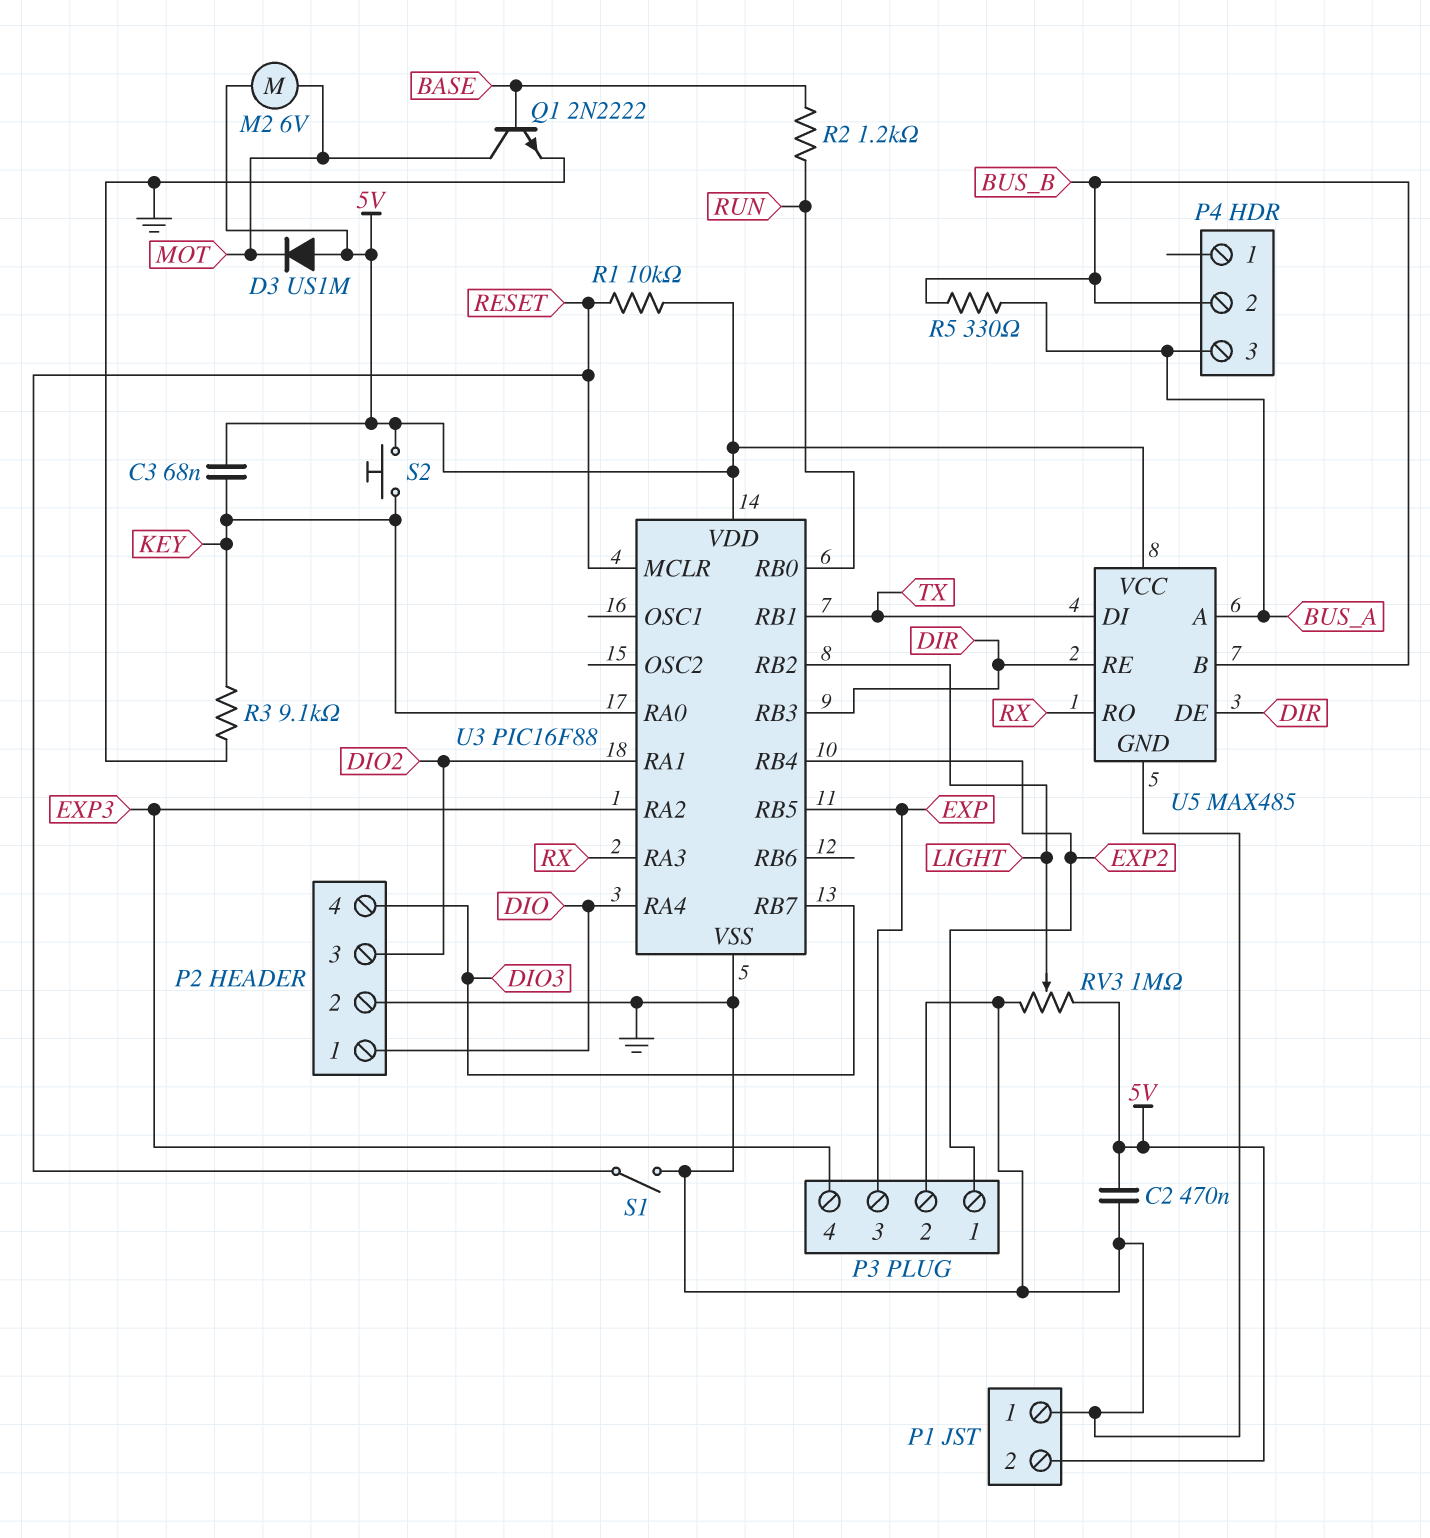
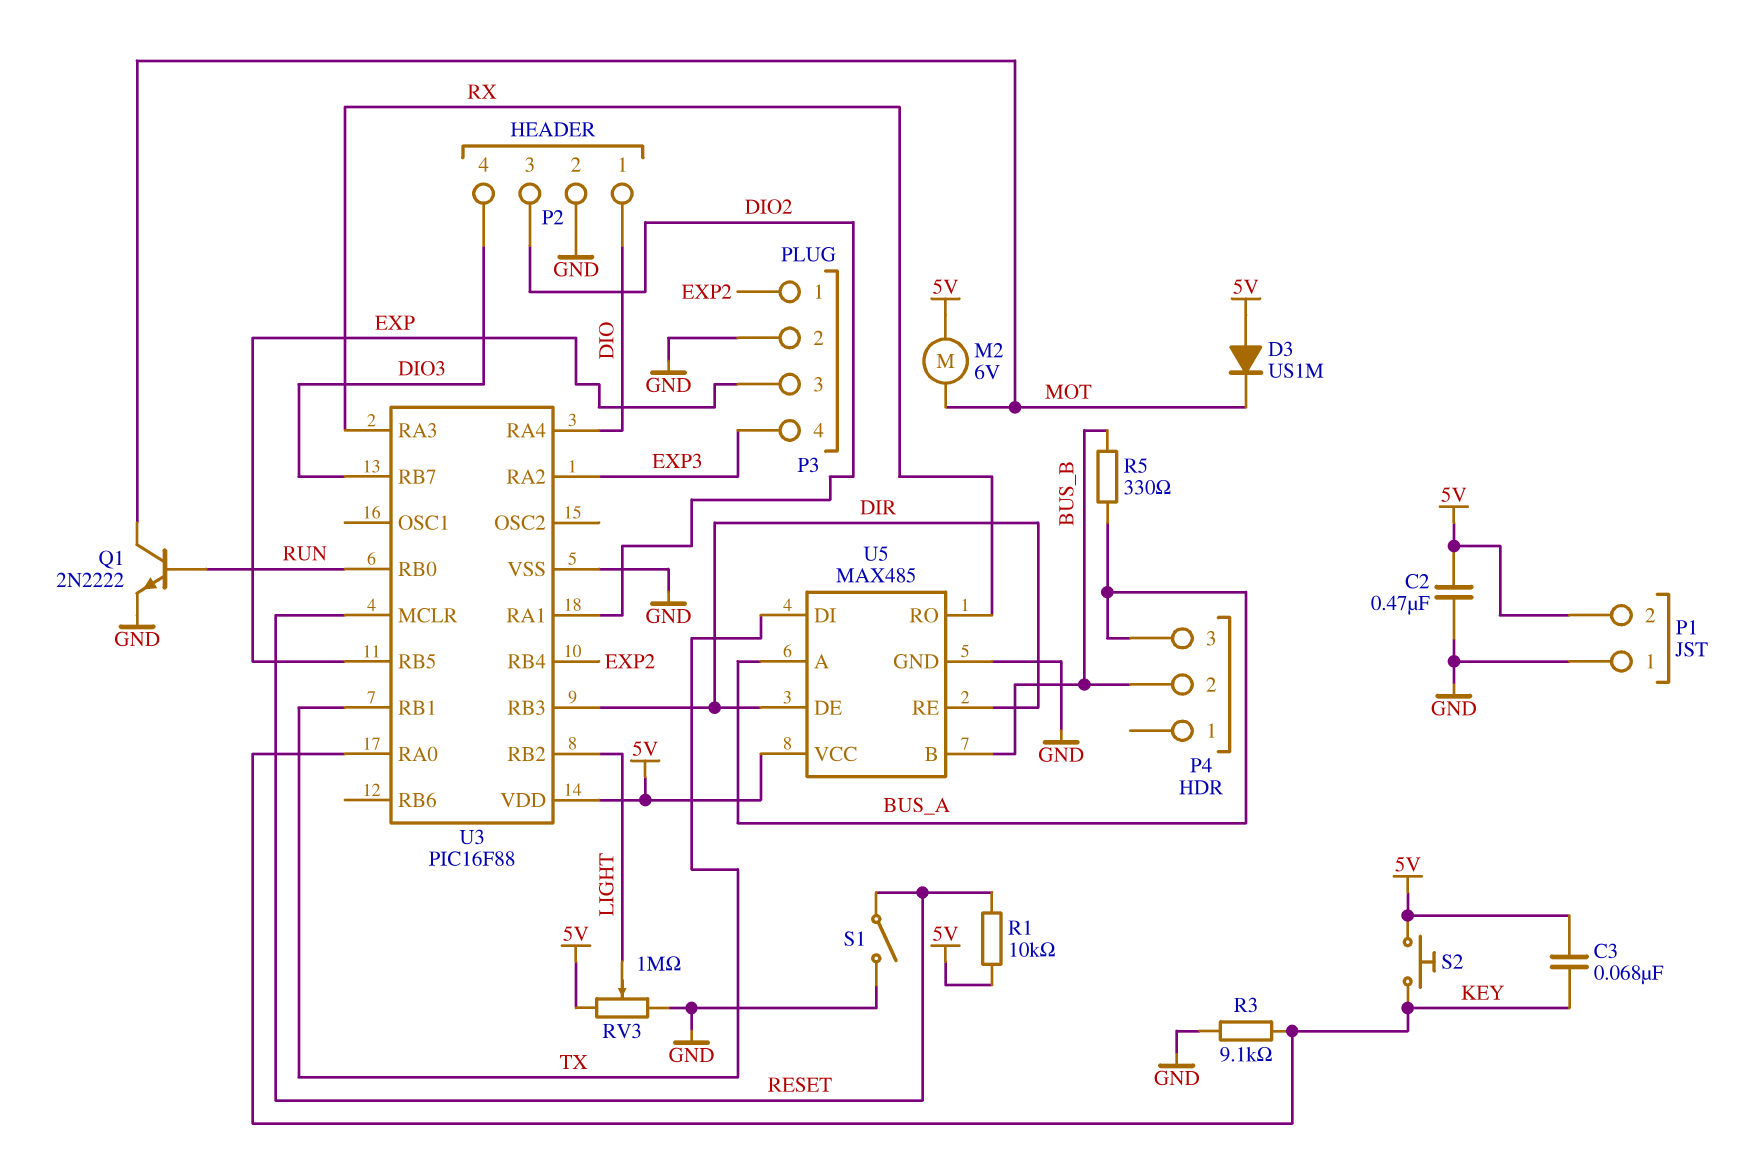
Q1: NPN 2N2222 (B BASE, C MOT, E GND) -> NPN 2N2222 (B RUN, C MOT, E GND)
R2: 1.2k (BASE, RUN) -> none

